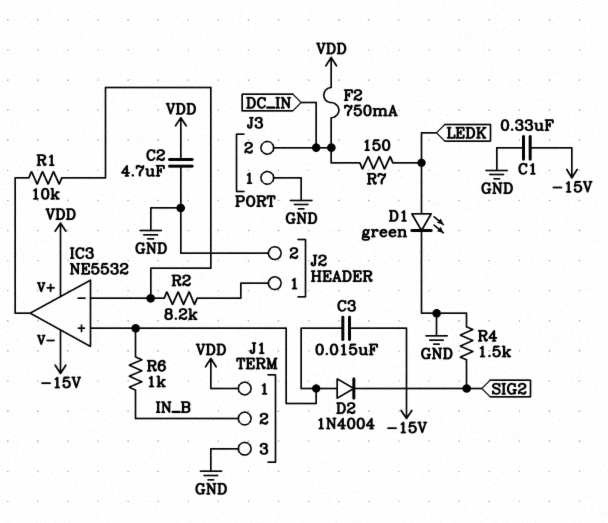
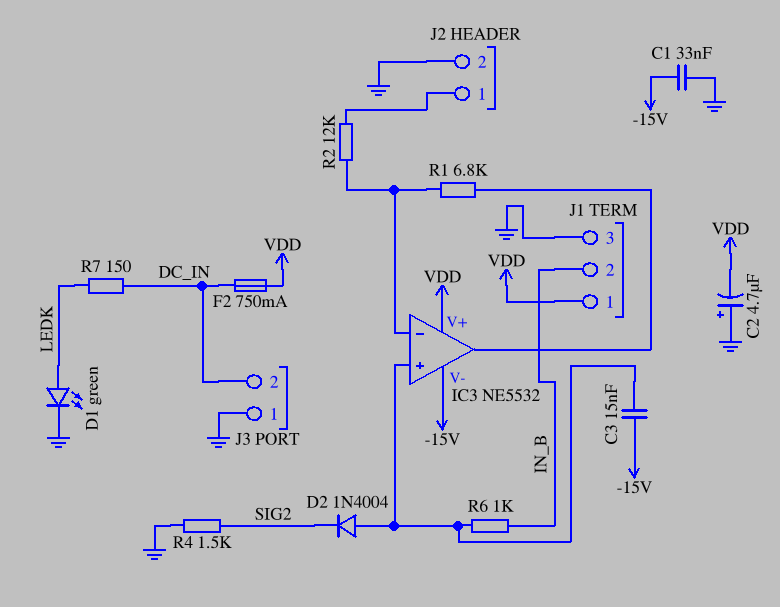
C1: 330nF (-15V, GND) -> 33nF (-15V, GND)
C2: 4.7uF (GND, VDD) -> 4.7uF (plus GND, minus VDD)
R1: 10k (IC3/in-, IC3/out) -> 6.8k (IC3/in-, IC3/out)
R2: 8.2k (IC3/in-, J2/1) -> 12k (IC3/in-, J2/1)

